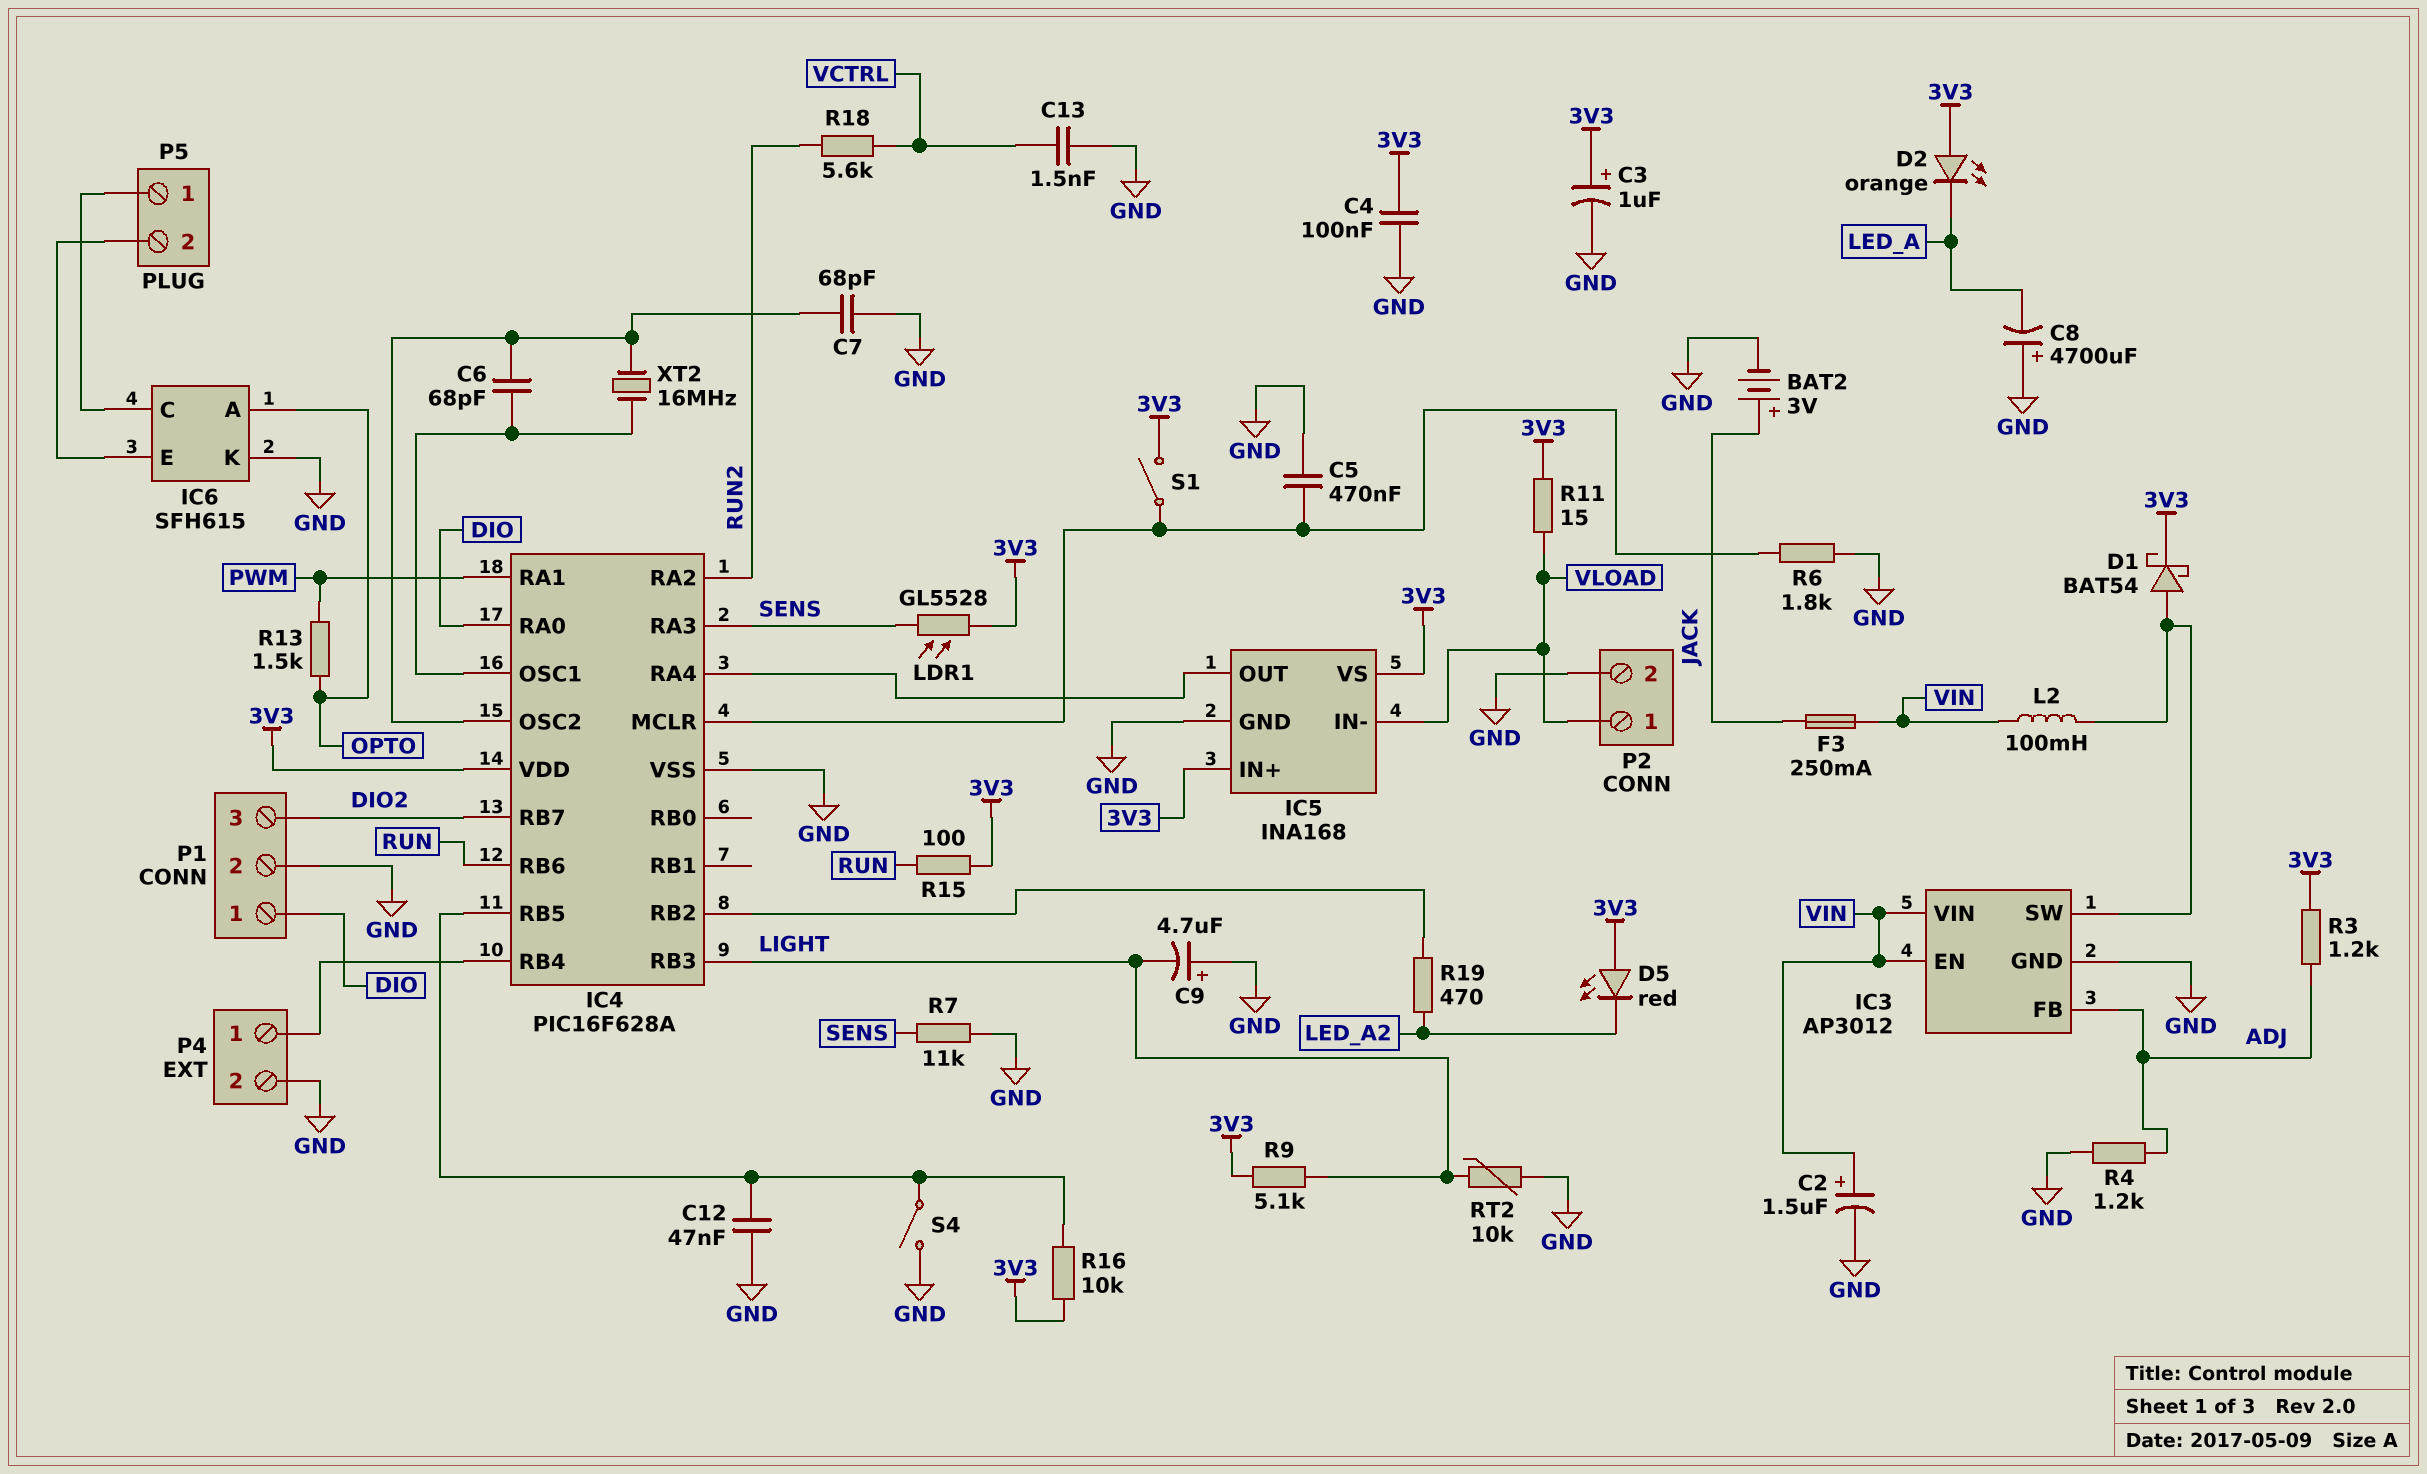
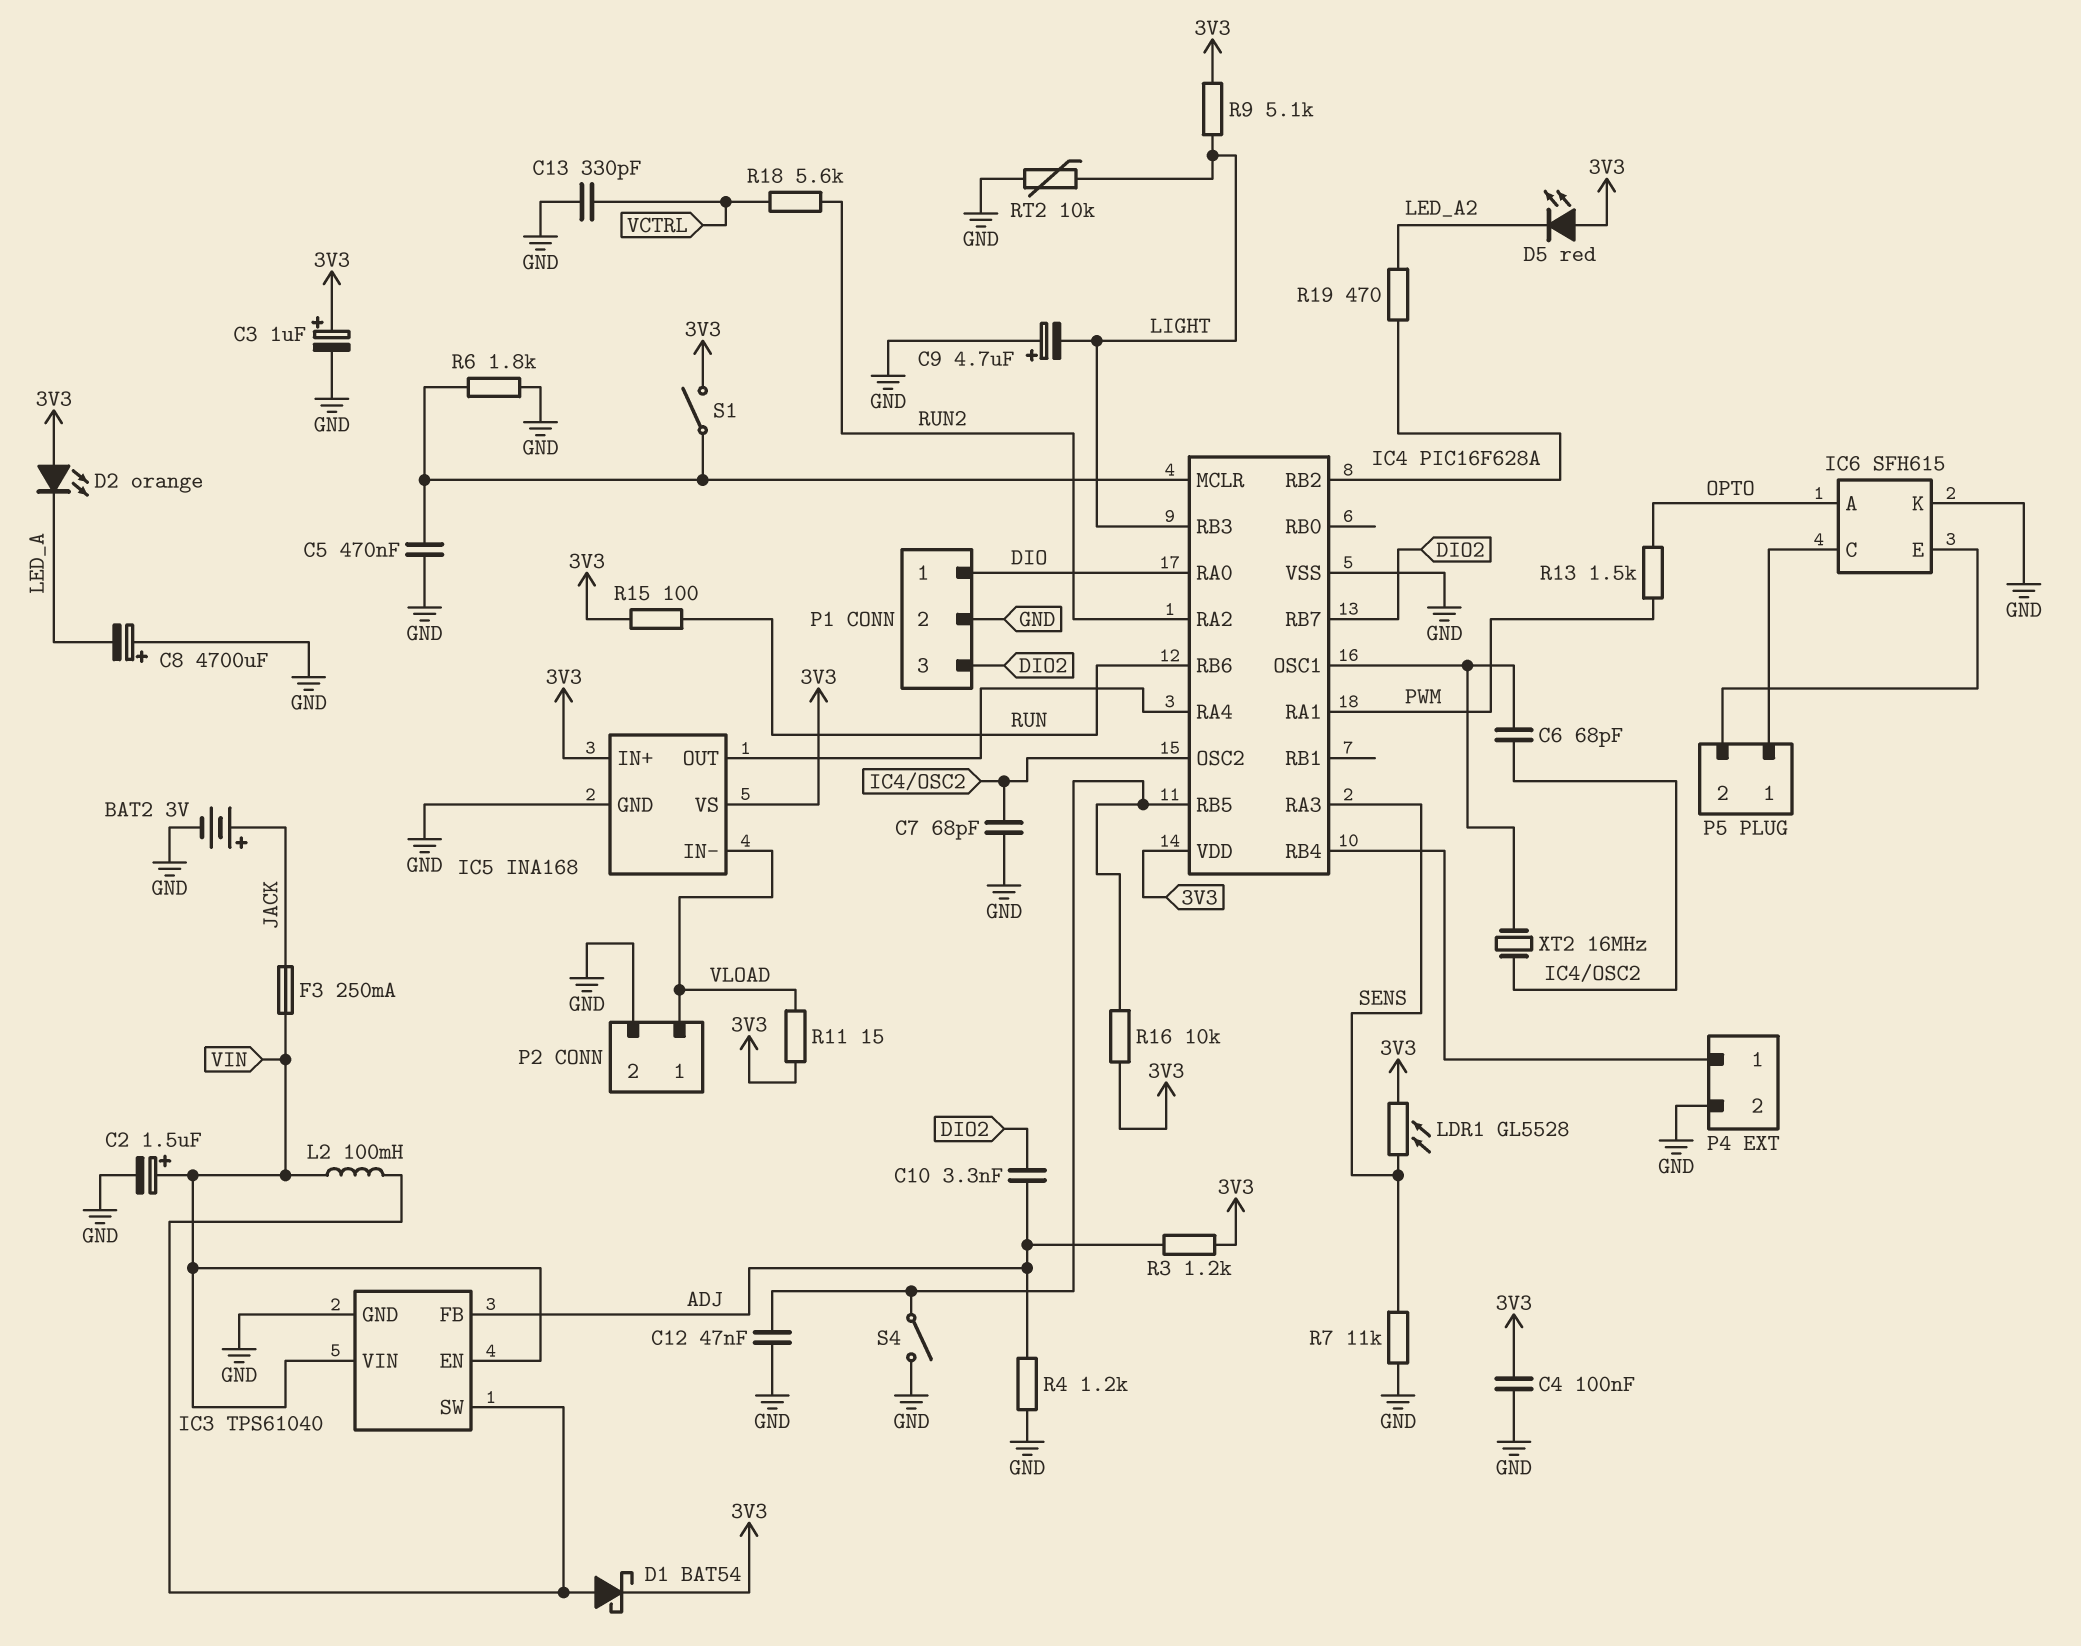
C10: none -> 3.3nF (ADJ, DIO2)
C13: 1.5nF (GND, VCTRL) -> 330pF (GND, VCTRL)
IC3: AP3012 -> TPS61040

